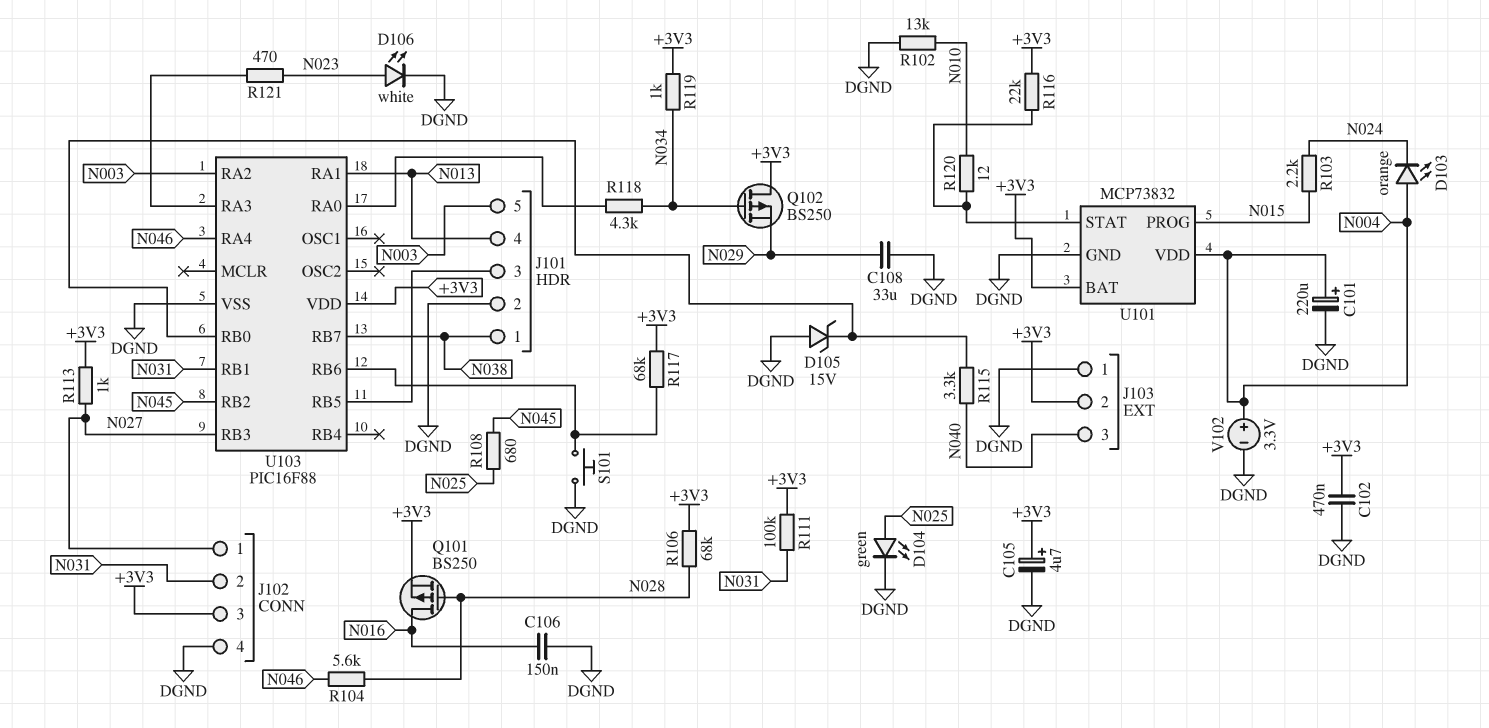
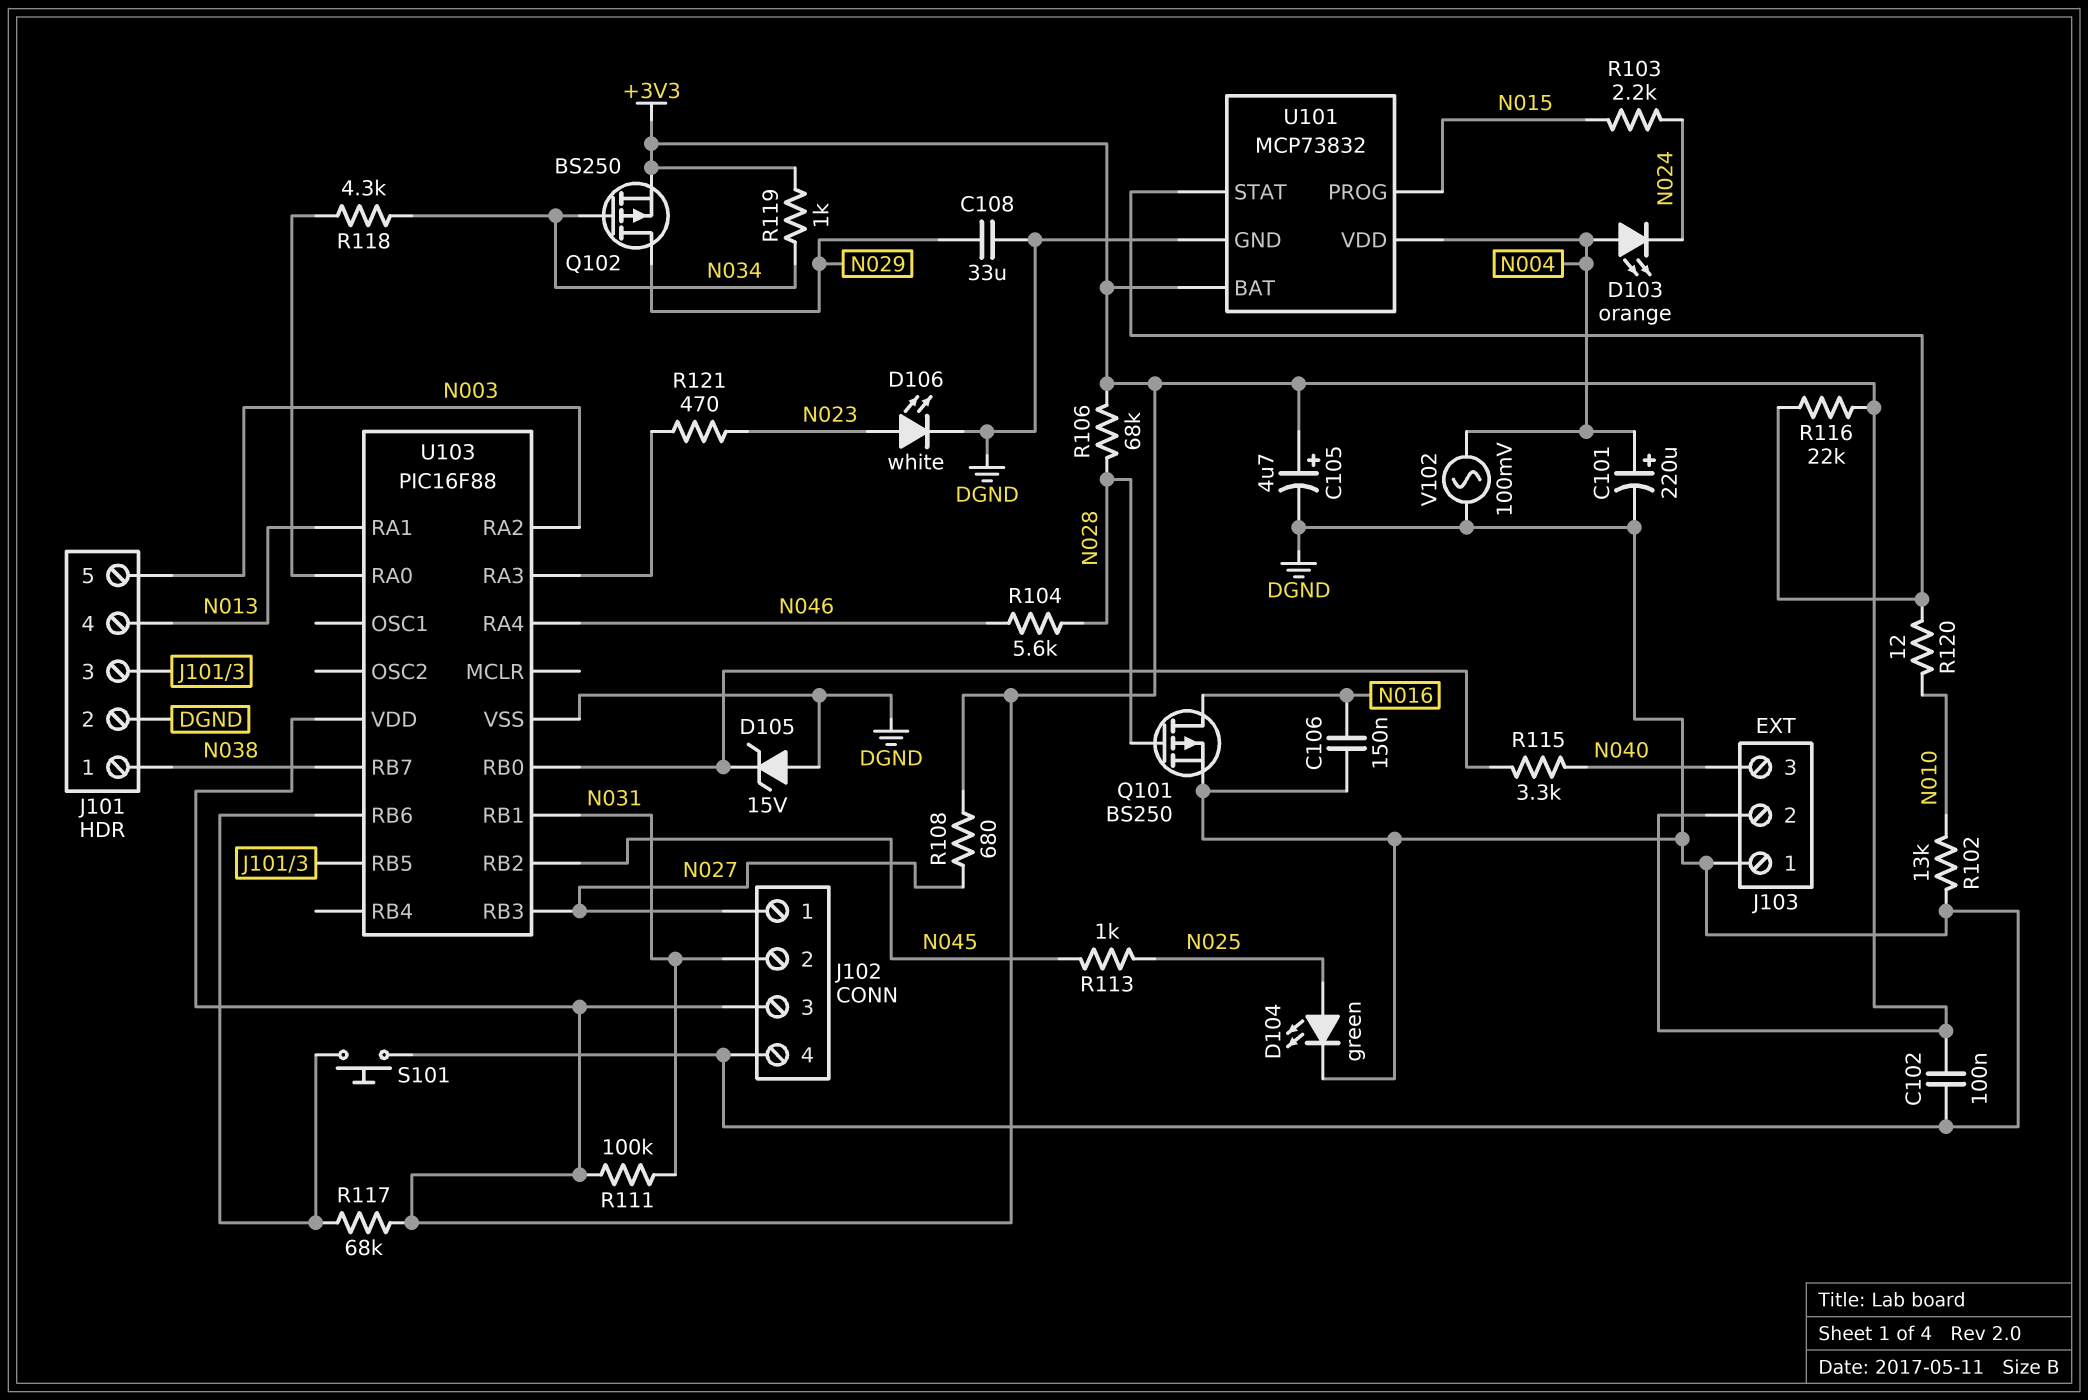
C102: 470nF (+3V3, DGND) -> 100nF (+3V3, DGND)
Q101: PMOS BS250 (G N028, D N016, S +3V3) -> PMOS BS250 (G N028, D N016, S DGND)
Q102: PMOS BS250 (G N034, D +3V3, S N029) -> PMOS BS250 (G N034, D N029, S +3V3)
R108: 680 (N025, N045) -> 680 (+3V3, N027)
R113: 1k (+3V3, N027) -> 1k (N025, N045)
V102: 3.3V (plus N004, minus DGND) -> AC 100mV (DGND, N004)

